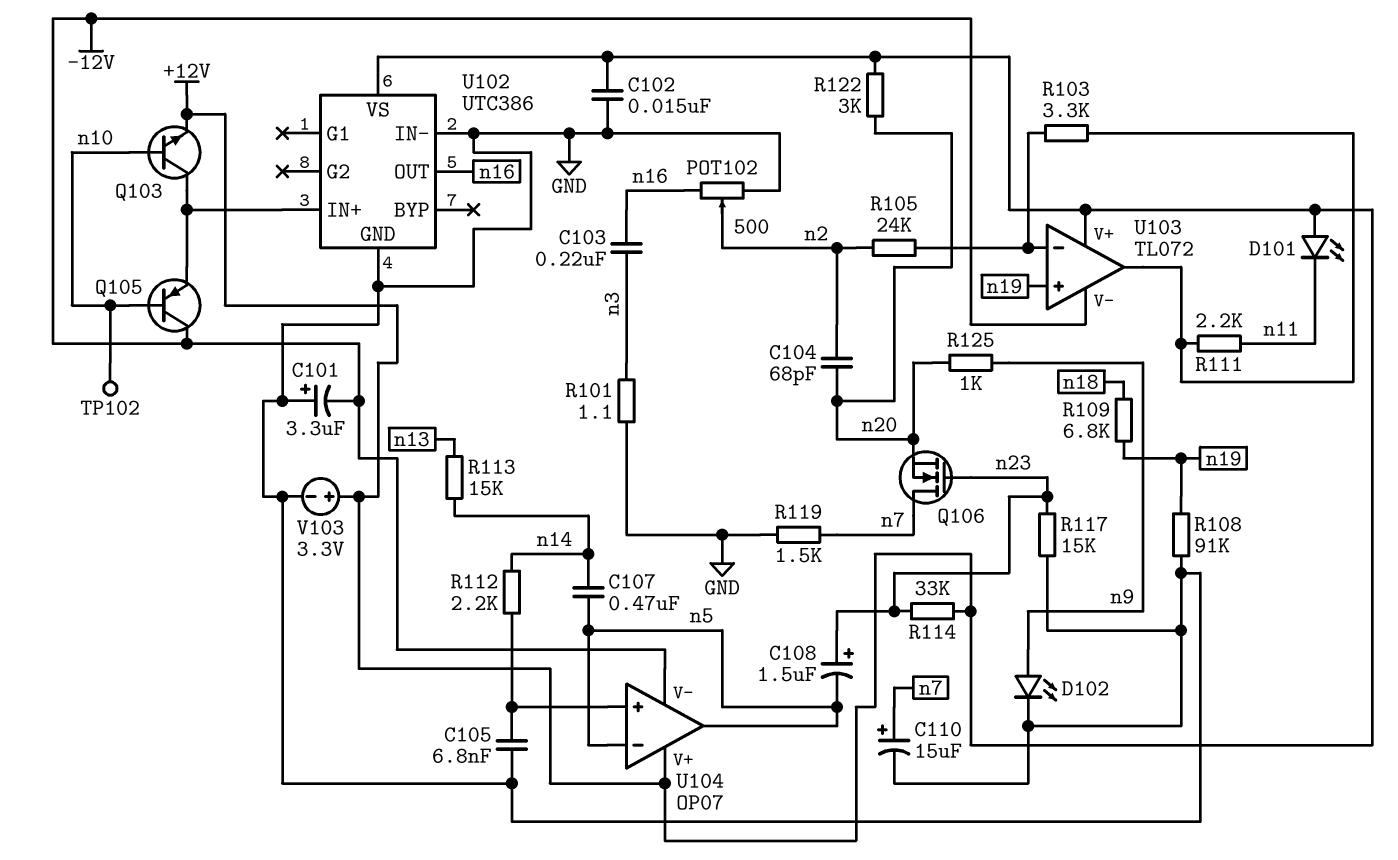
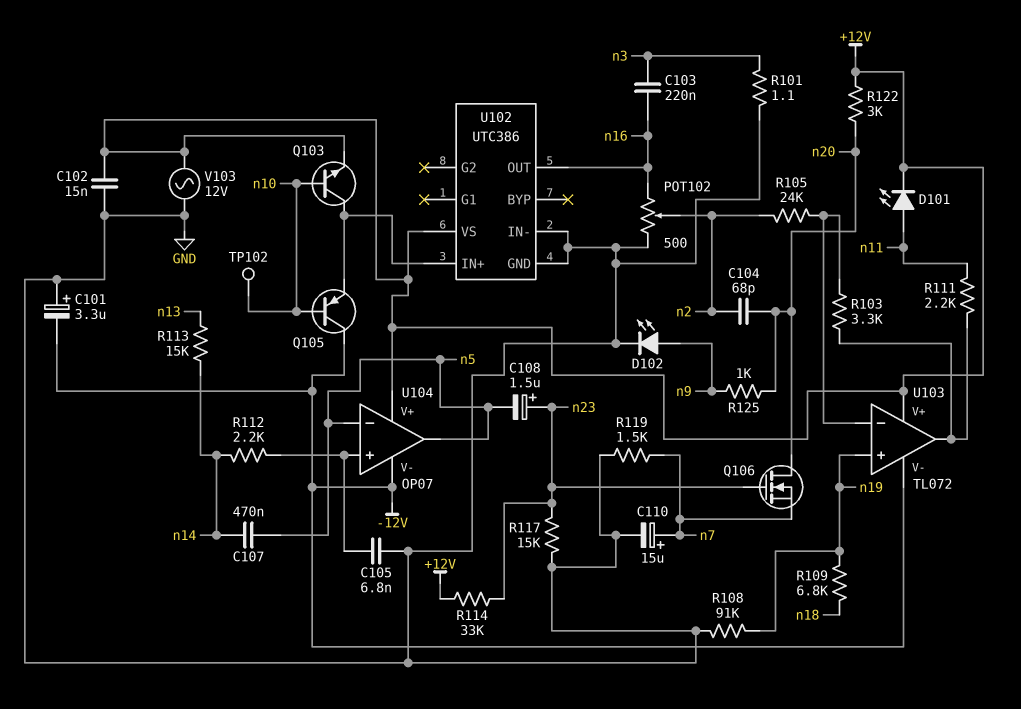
D101: LED (A +12V, K n11) -> LED (A n11, K +12V)
Q106: NMOS (G n23, D n7, S n20) -> NMOS (G n23, D n20, S n7)
V103: 3.3V (plus +12V, minus GND) -> AC 12V (+12V, GND)

